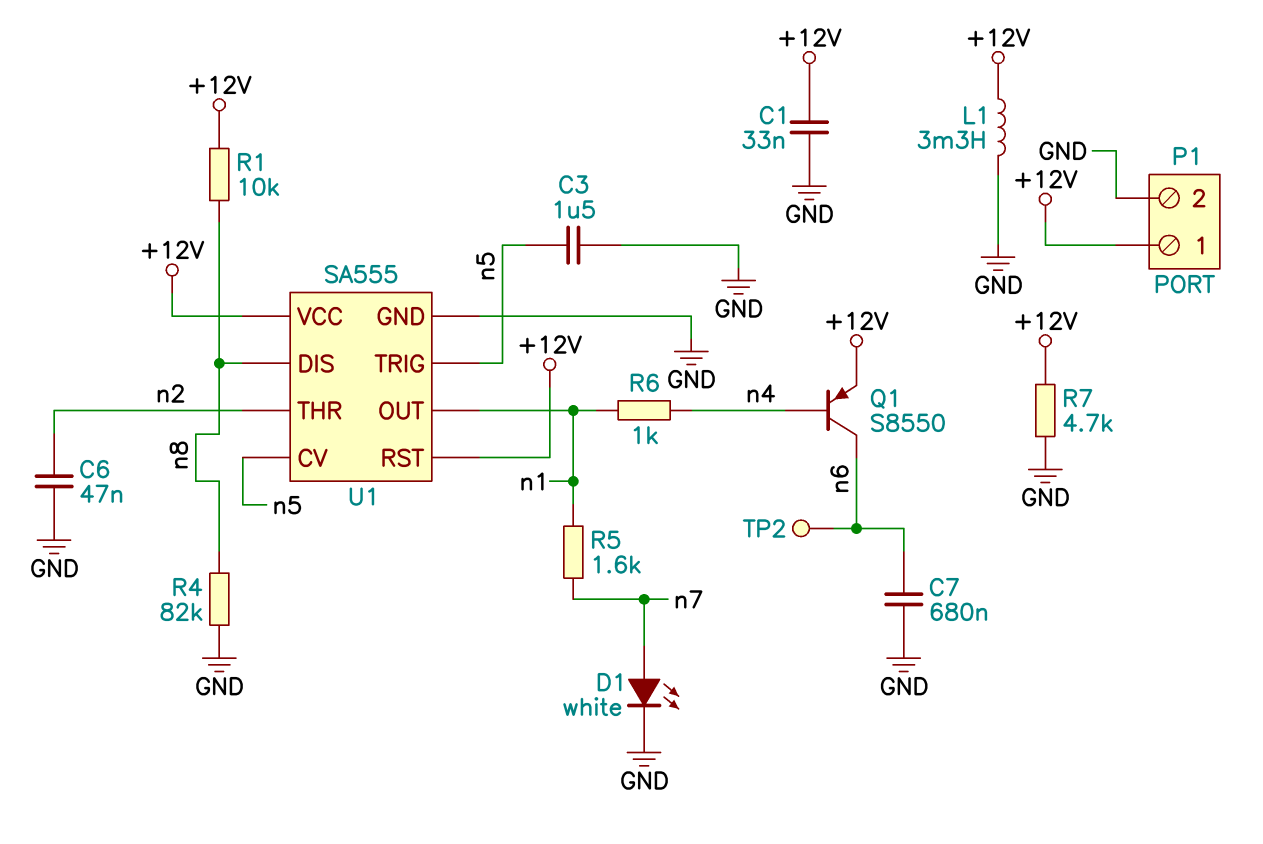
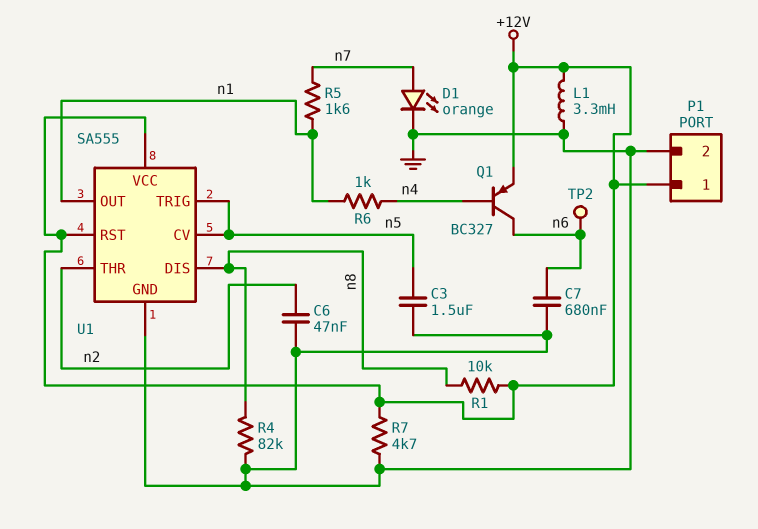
C1: 33nF (+12V, GND) -> none
D1: LED white (A n7, K GND) -> LED orange (A n7, K GND)
Q1: PNP S8550 (B n4, C n6, E +12V) -> PNP BC327 (B n4, C n6, E +12V)

